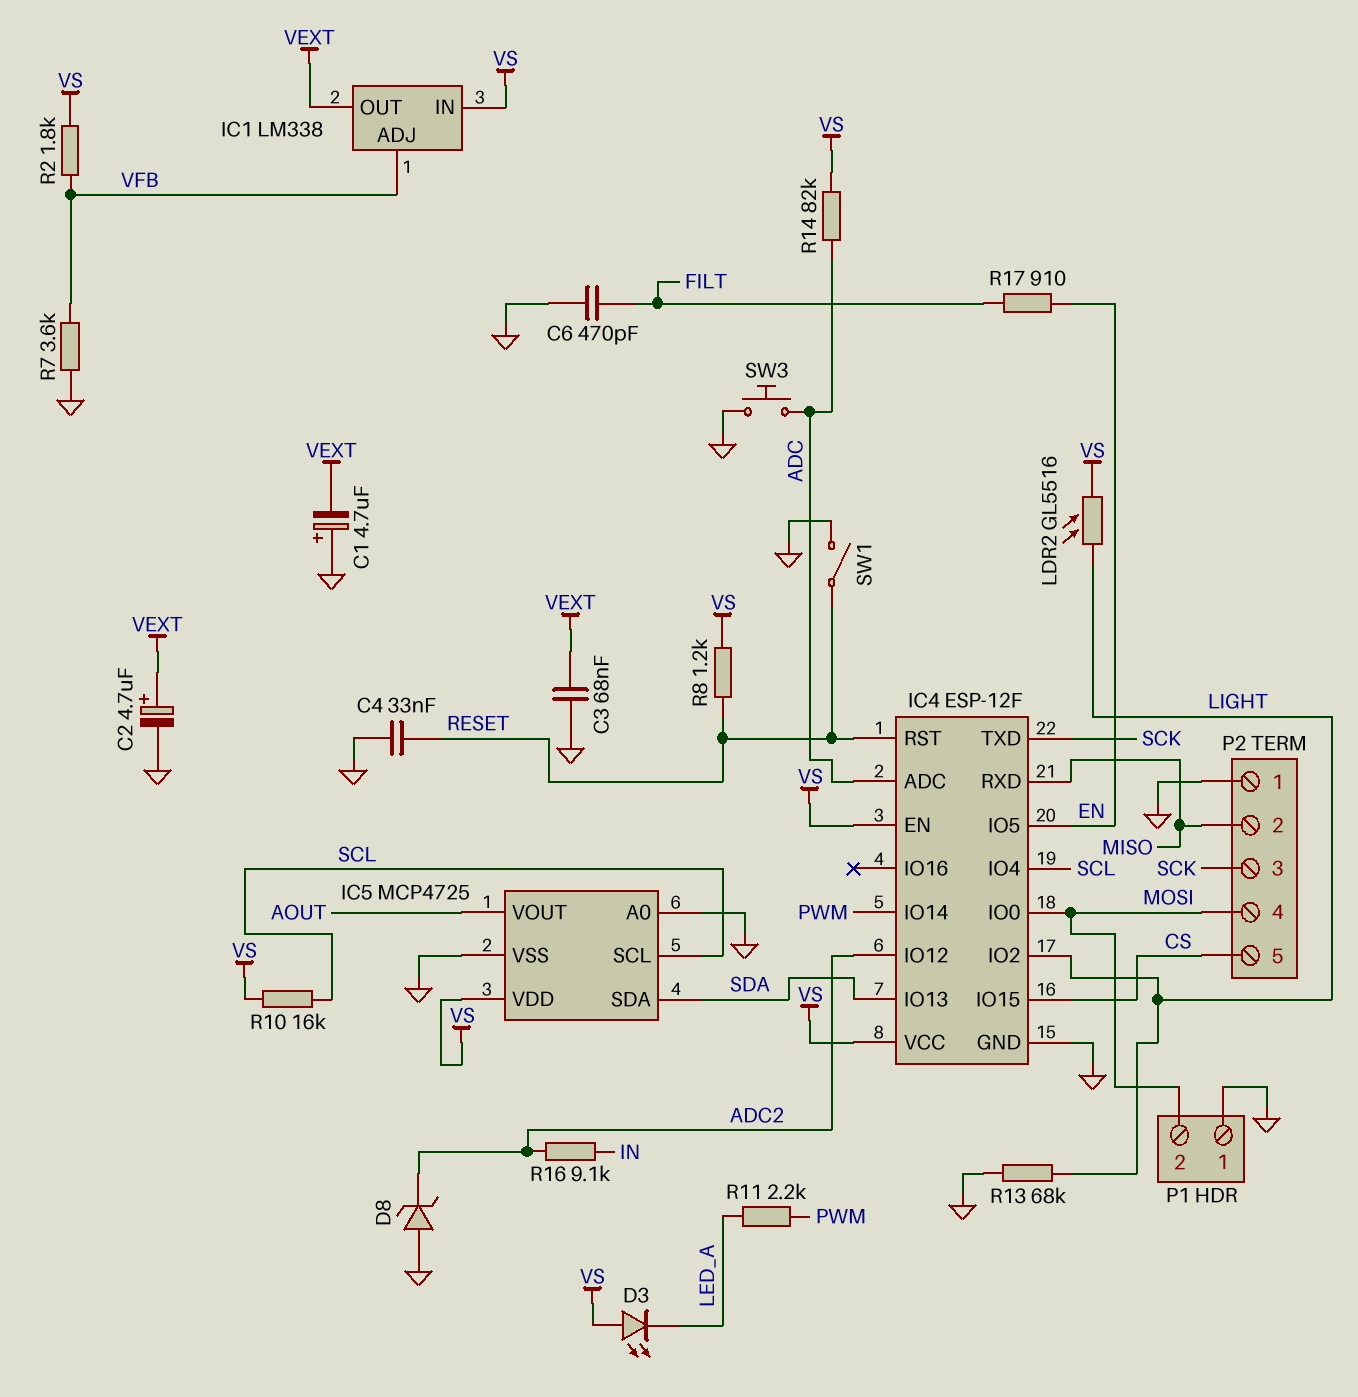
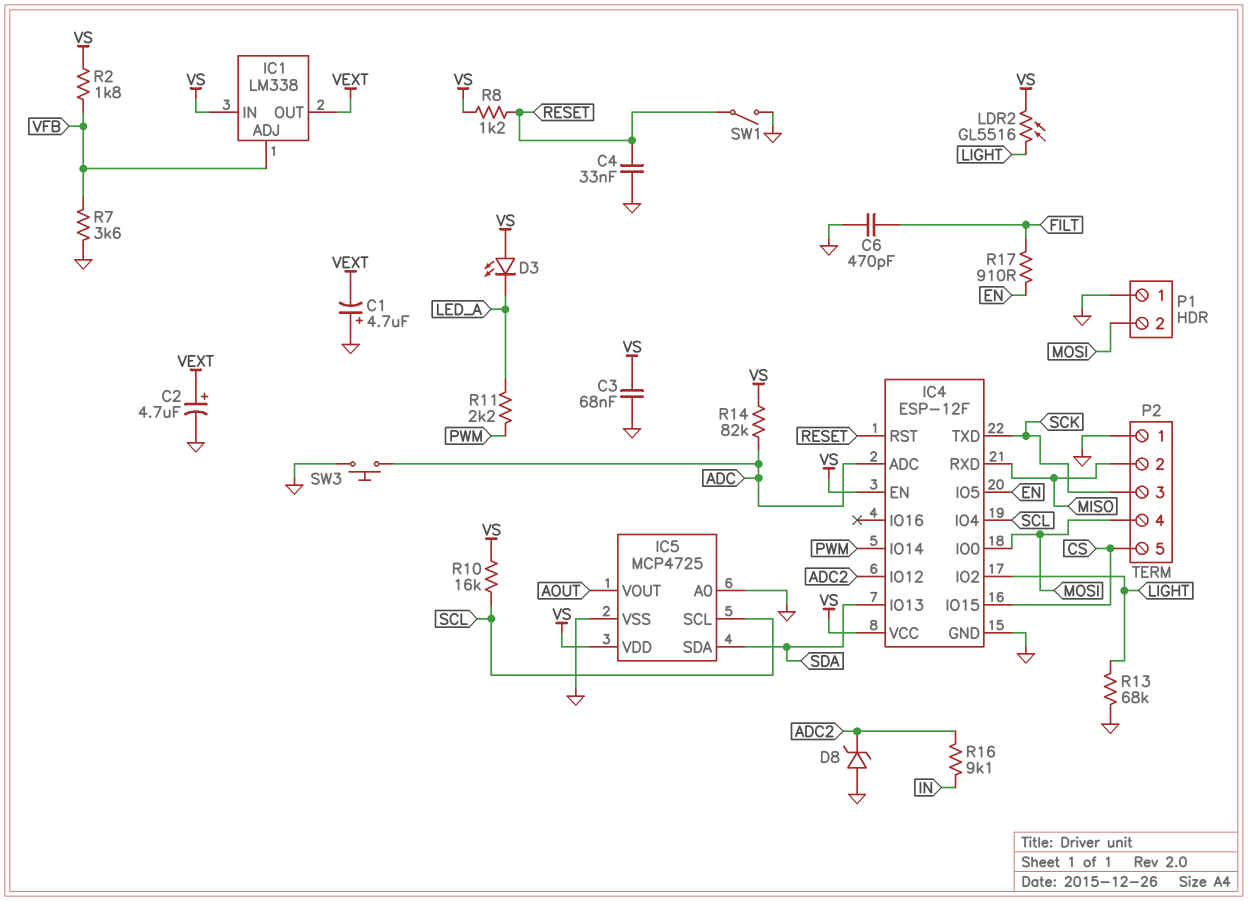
C3: 68nF (GND, VEXT) -> 68nF (GND, VS)

